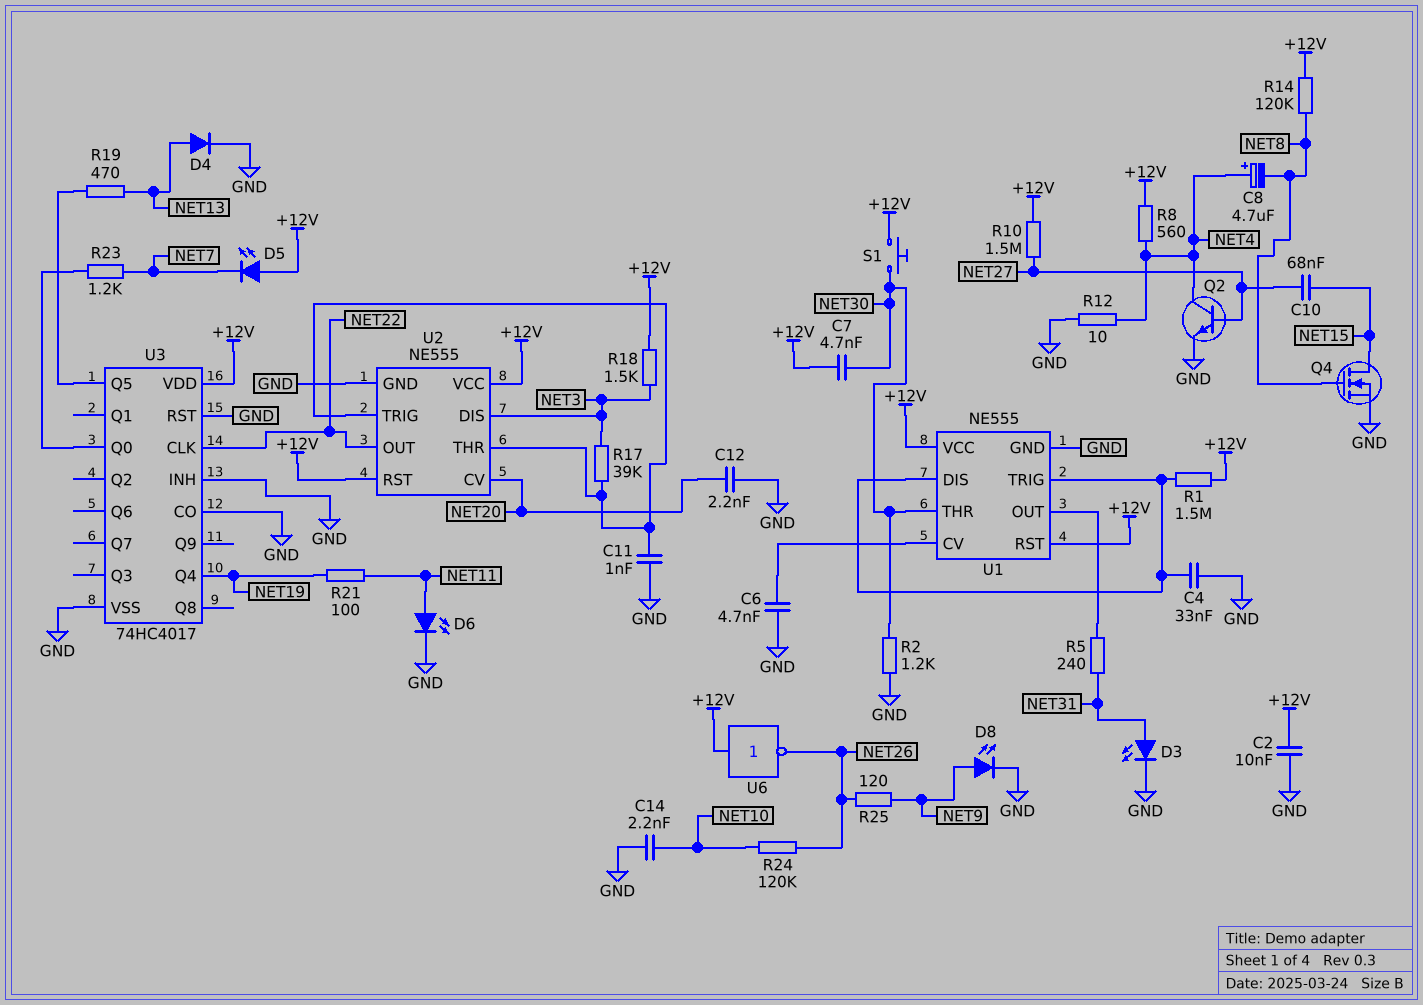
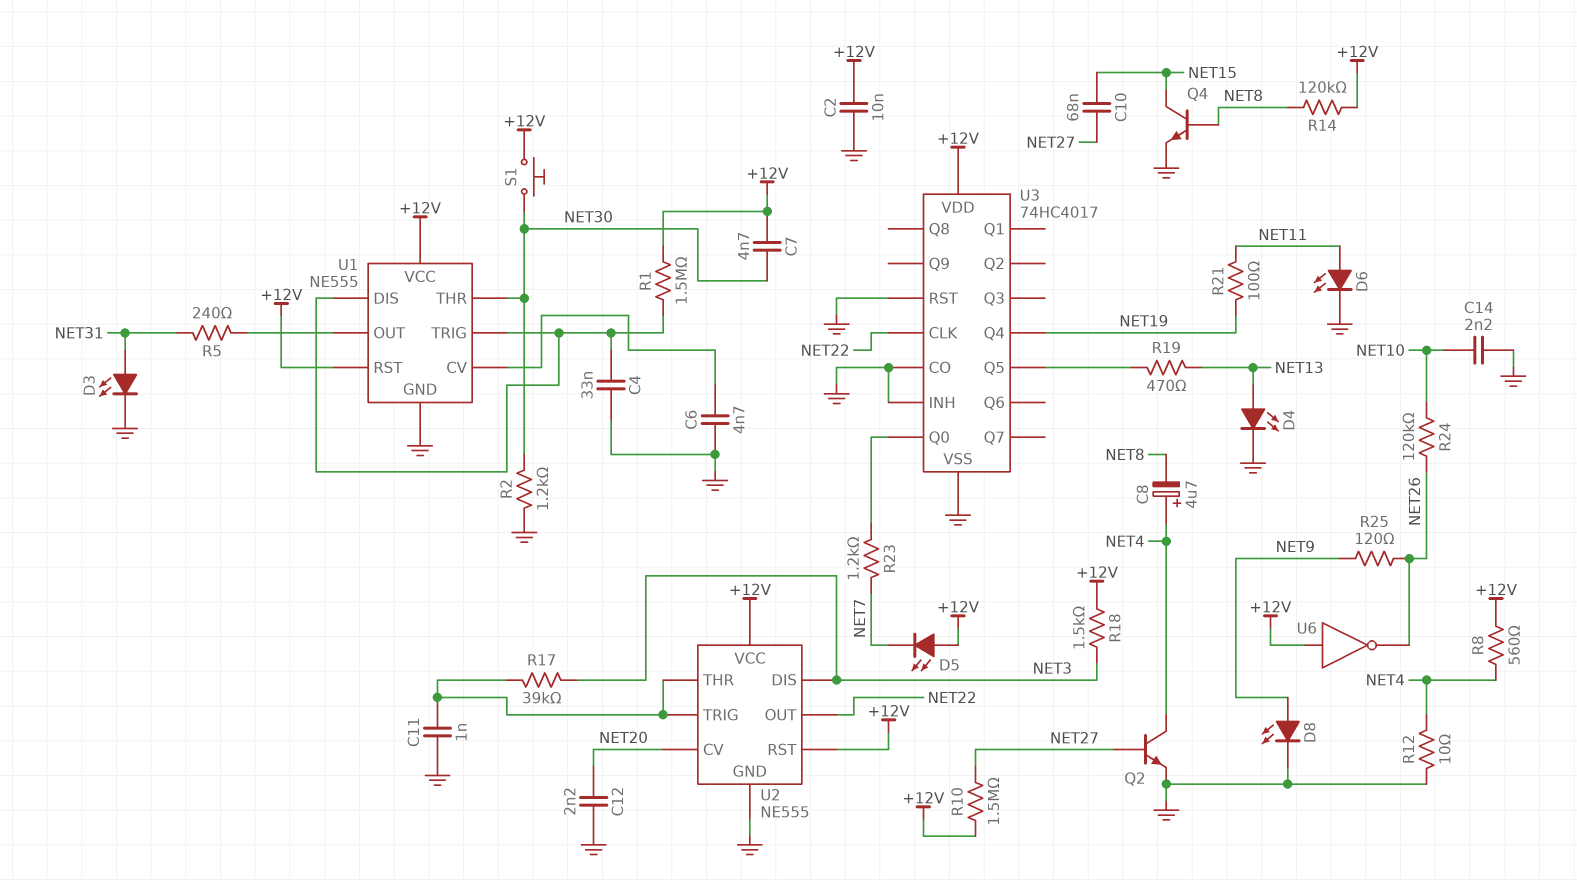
D4: diode (A NET13, K GND) -> LED (A NET13, K GND)
Q4: NMOS (G NET8, D NET15, S GND) -> NPN (B NET8, C NET15, E GND)

